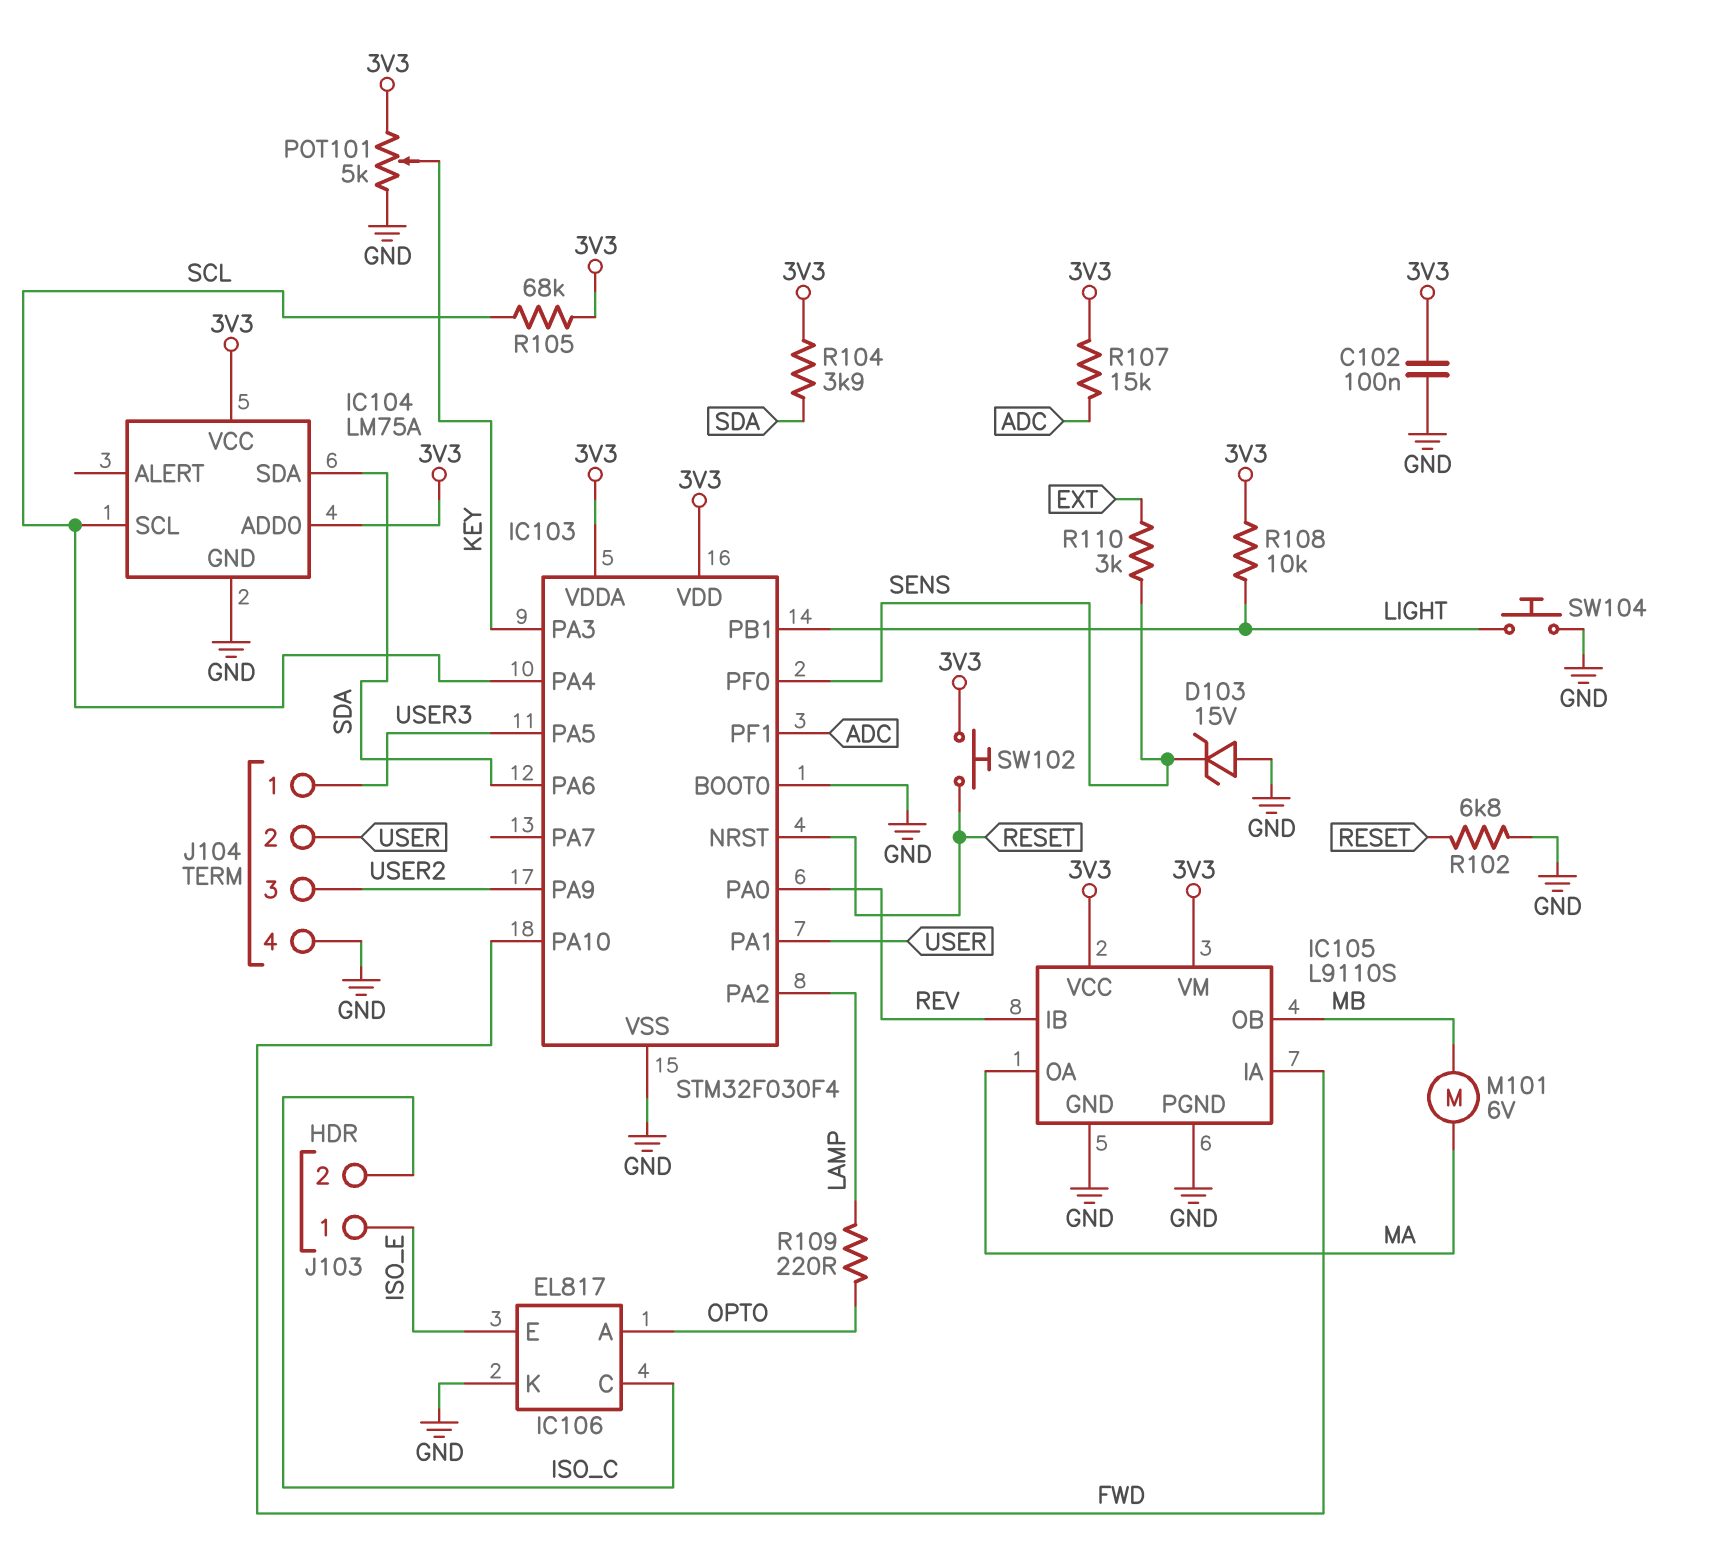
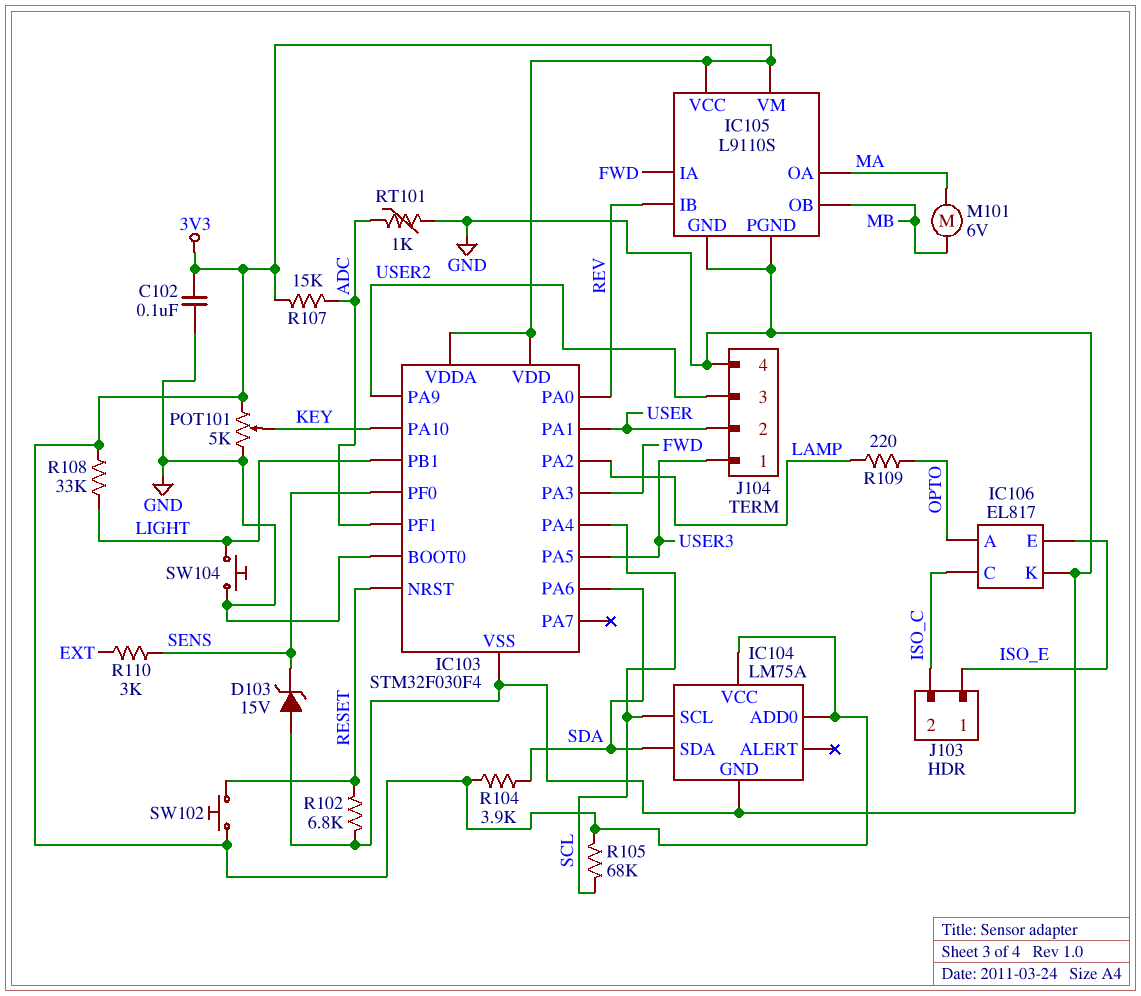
IC103 pin PA3: KEY -> FWD
IC103 pin PA10: FWD -> KEY
R108: 10k (3V3, LIGHT) -> 33k (3V3, LIGHT)
RT101: none -> 1k (ADC, GND)

